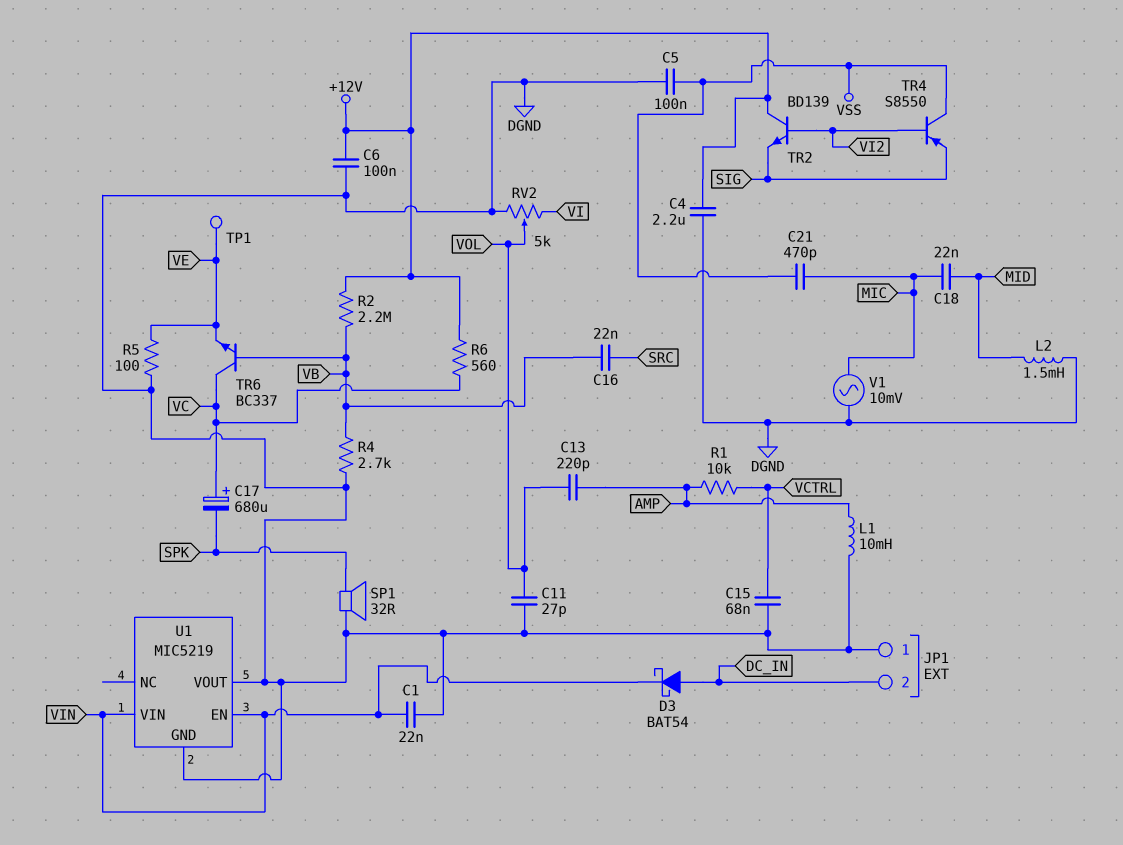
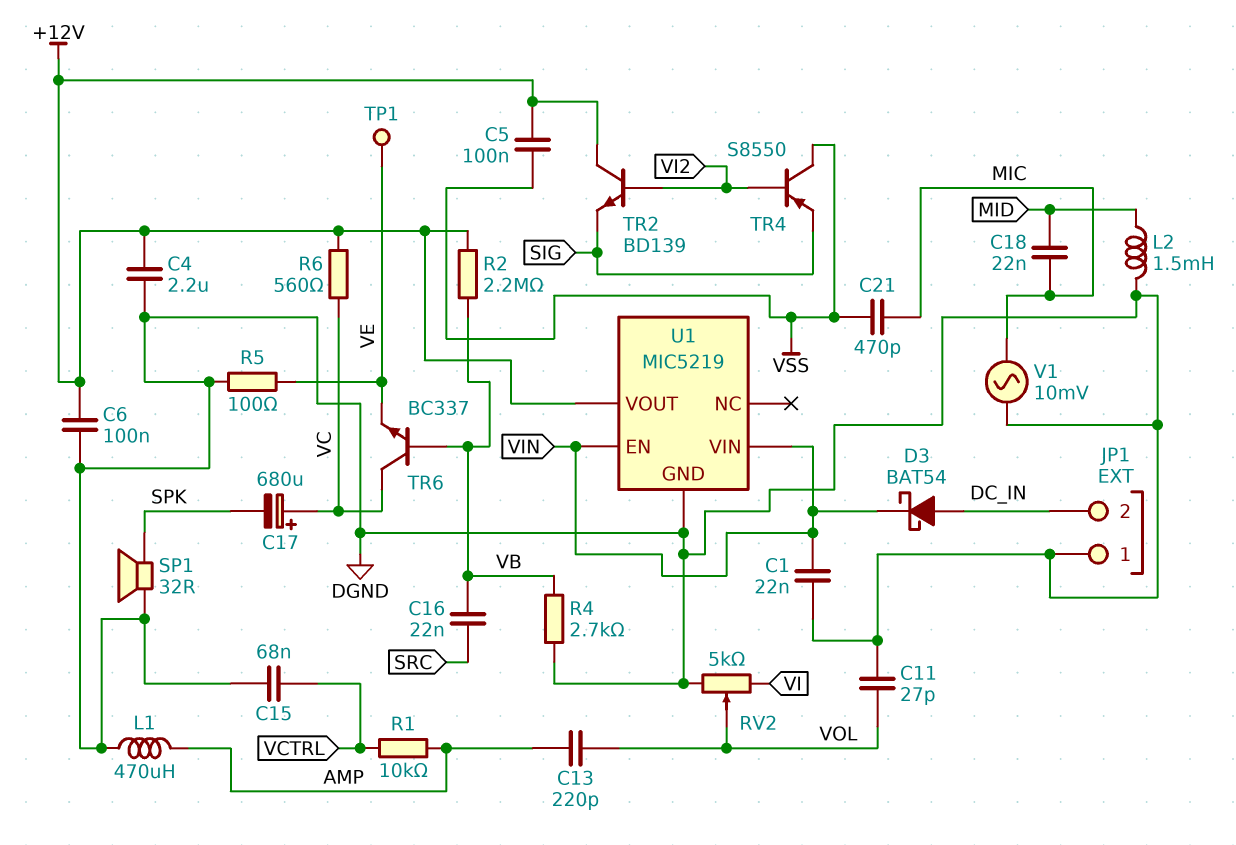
C5: 100nF (DGND, VSS) -> 100nF (+12V, VSS)
L1: 10mH (AMP, DGND) -> 470uH (AMP, DGND)
U1 pin VOUT: DGND -> +12V

